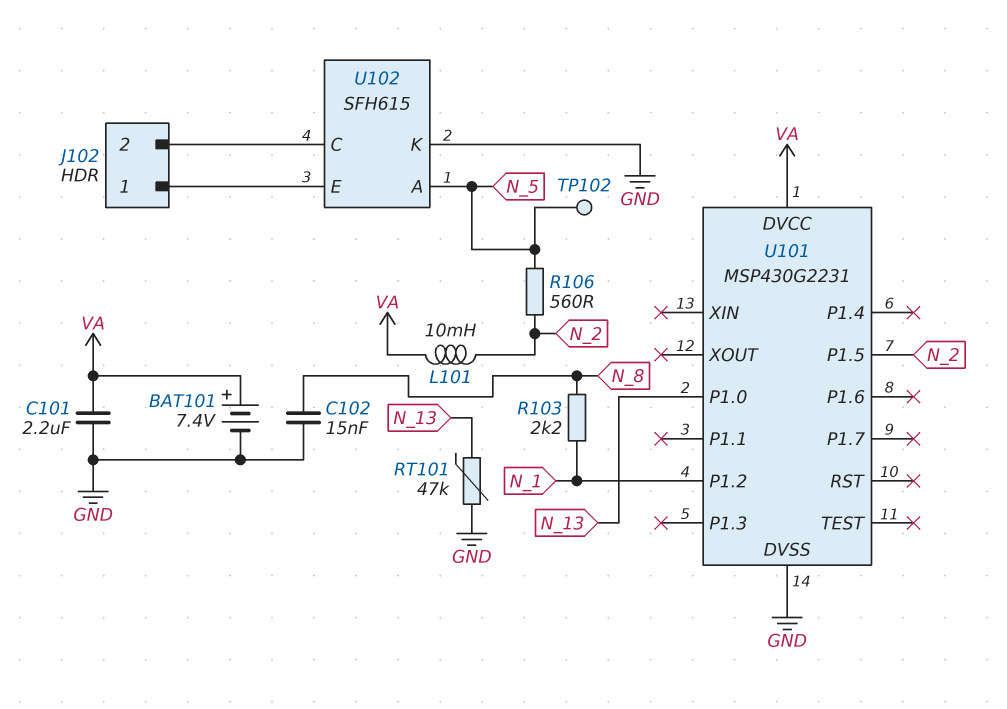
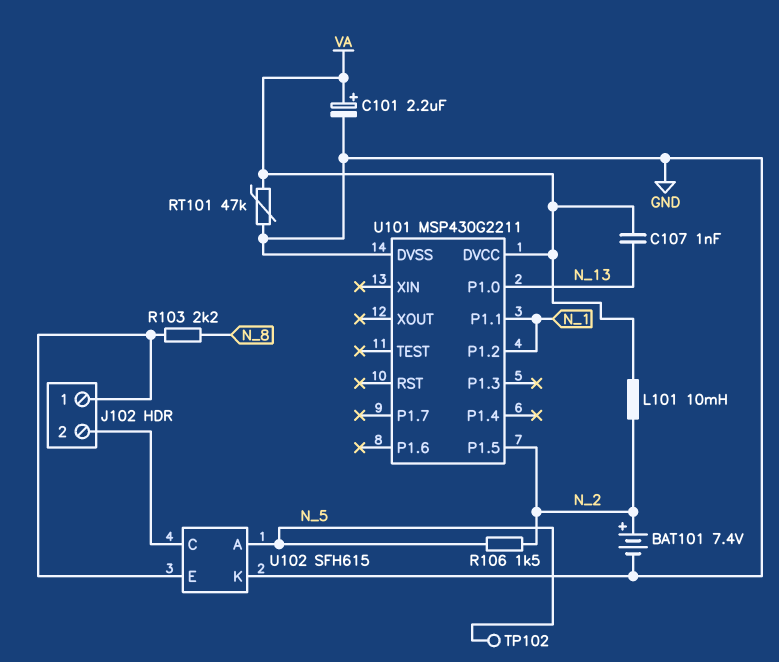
BAT101: 7.4V (plus VA, minus GND) -> 7.4V (plus N_2, minus GND)
C101: 2.2uF (GND, VA) -> 2.2uF (plus VA, minus GND)
C102: 15nF (GND, N_8) -> none
C107: none -> 1nF (N_13, VA)
R103: 2.2k (N_1, N_8) -> 2.2k (J102/1, N_8)
R106: 560 (N_2, N_5) -> 1.5k (N_2, N_5)
RT101: 47k (GND, N_13) -> 47k (GND, VA)
U101: MSP430G2231 -> MSP430G2211
U101 pin P1.1: none -> N_1

